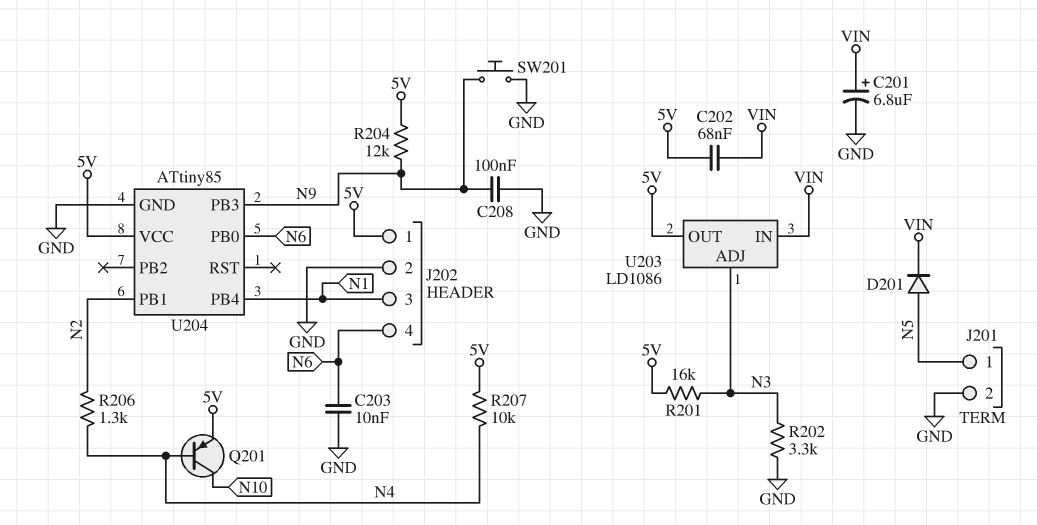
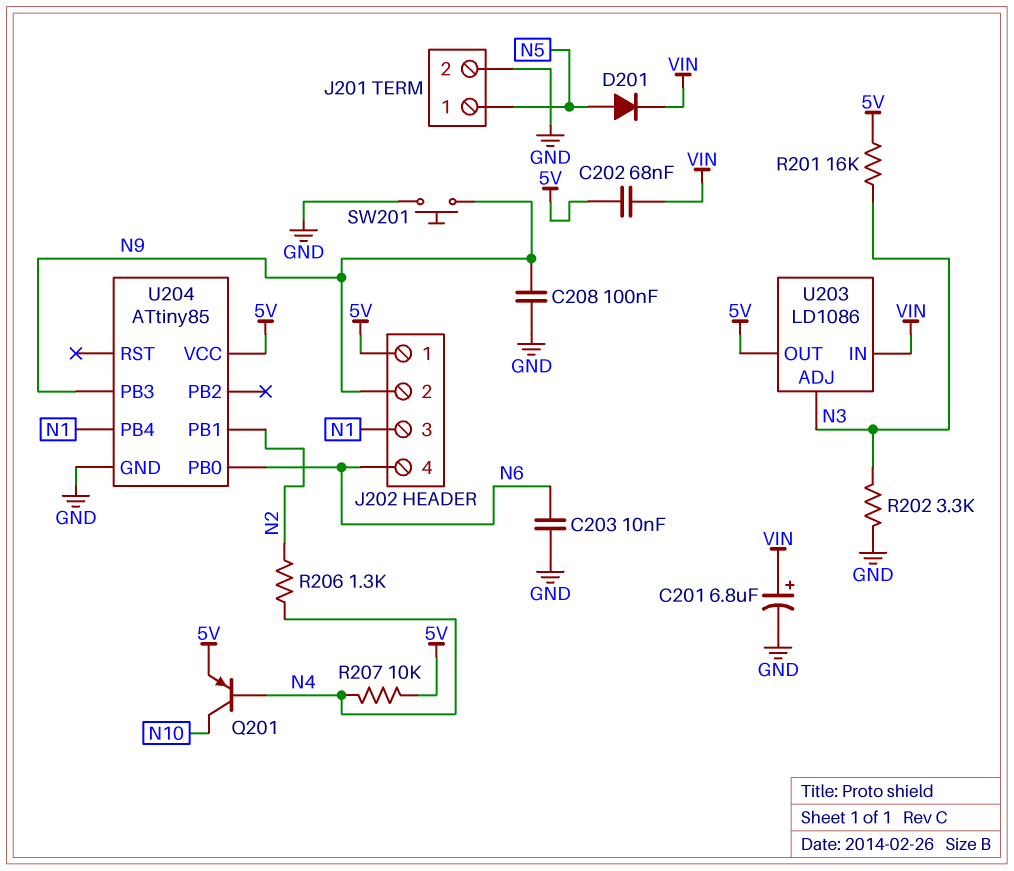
J202 pin 2: GND -> N9
R204: 12k (5V, N9) -> none

